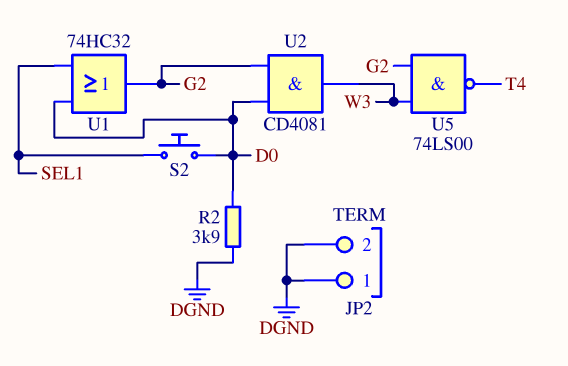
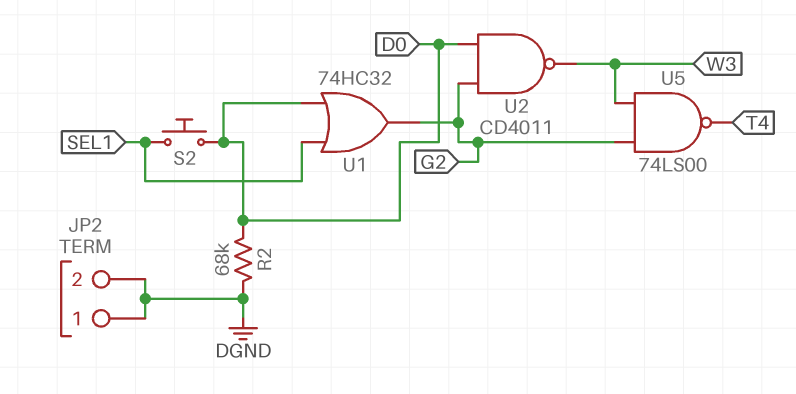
R2: 3.9k (D0, DGND) -> 68k (D0, DGND)
U2: AND CD4081 (in D0, in G2, out W3) -> NAND CD4011 (in D0, in G2, out W3)

